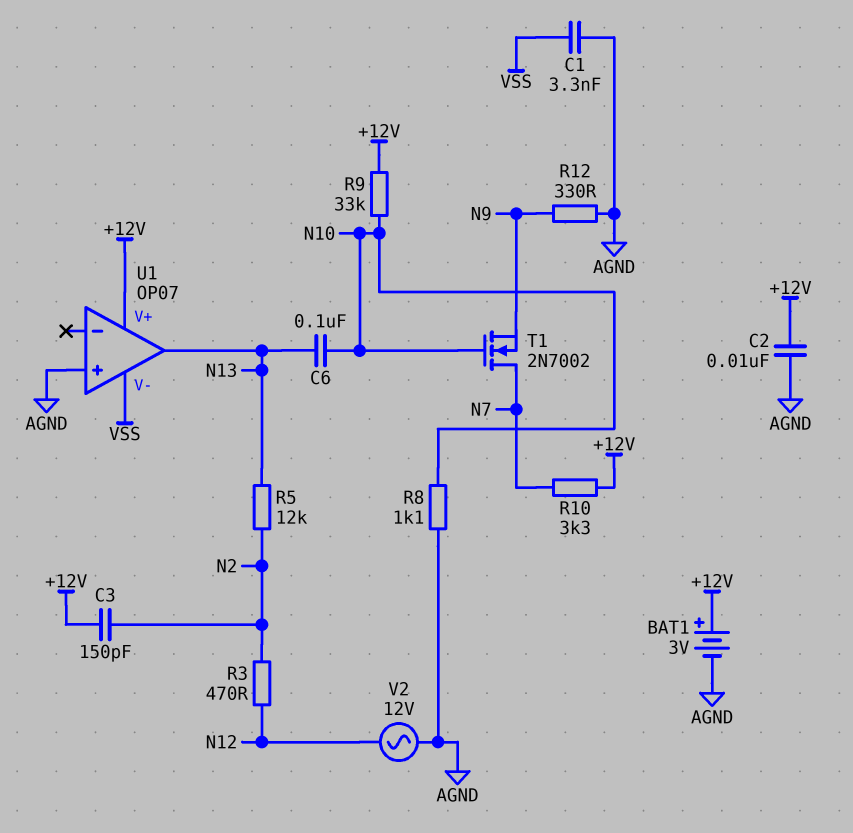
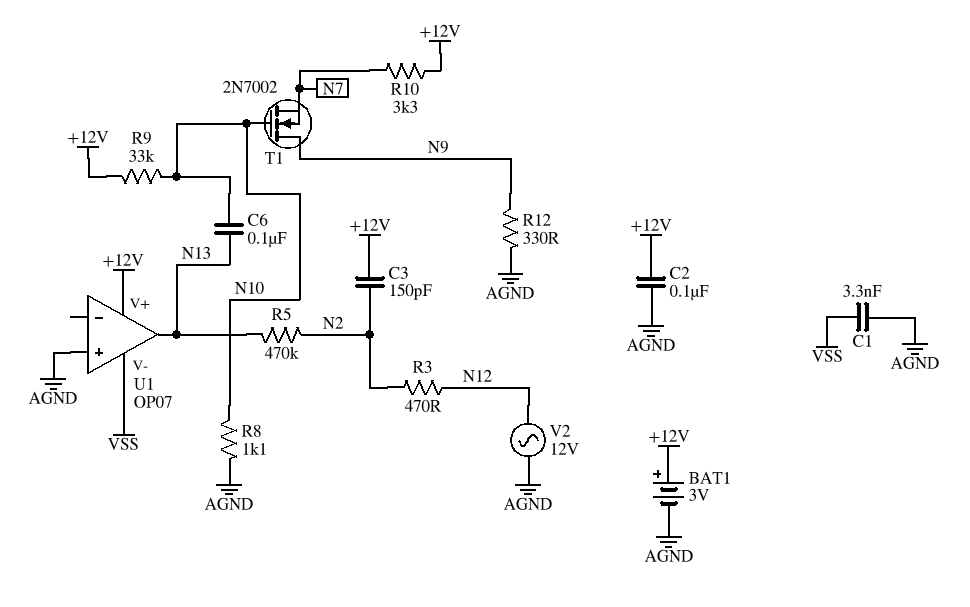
C2: 10nF (+12V, AGND) -> 100nF (+12V, AGND)
R5: 12k (N2, N13) -> 470k (N2, N13)
T1: NMOS 2N7002 (G N10, D N7, S N9) -> NMOS 2N7002 (G N10, D N9, S N7)

